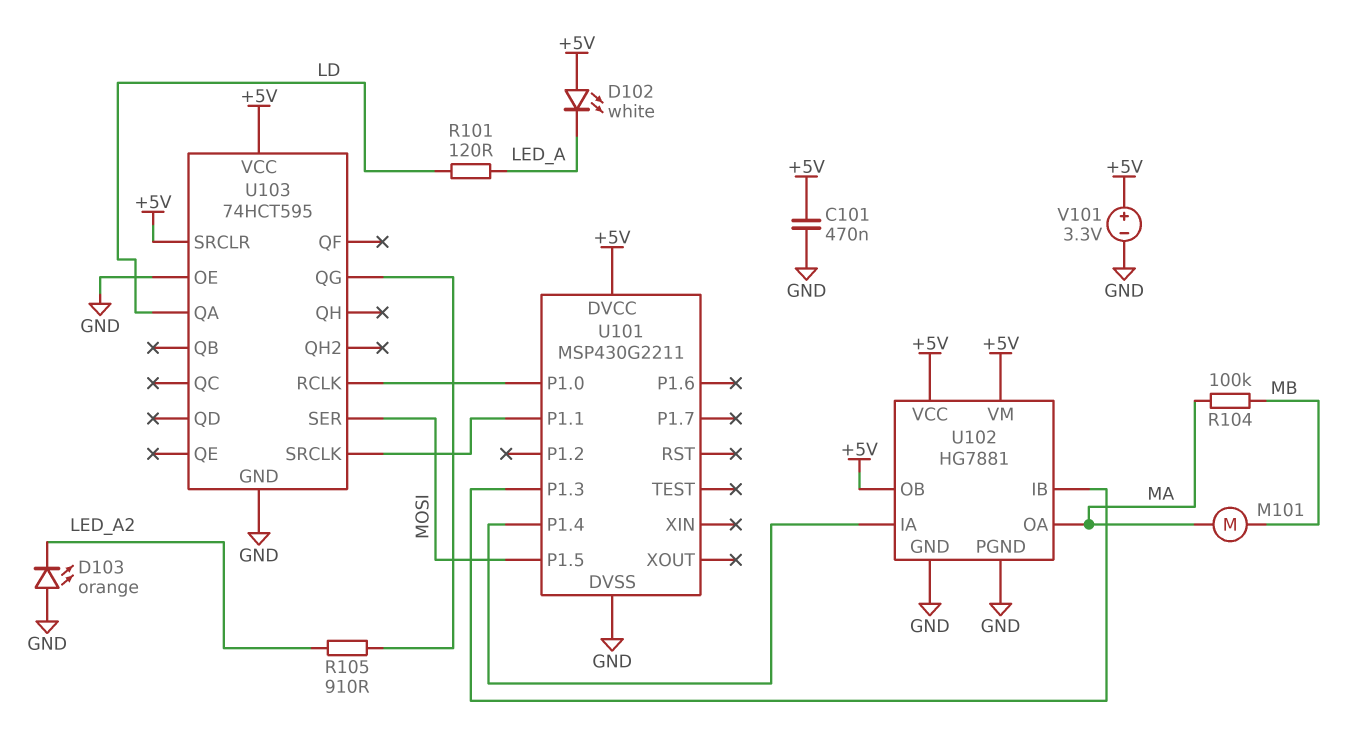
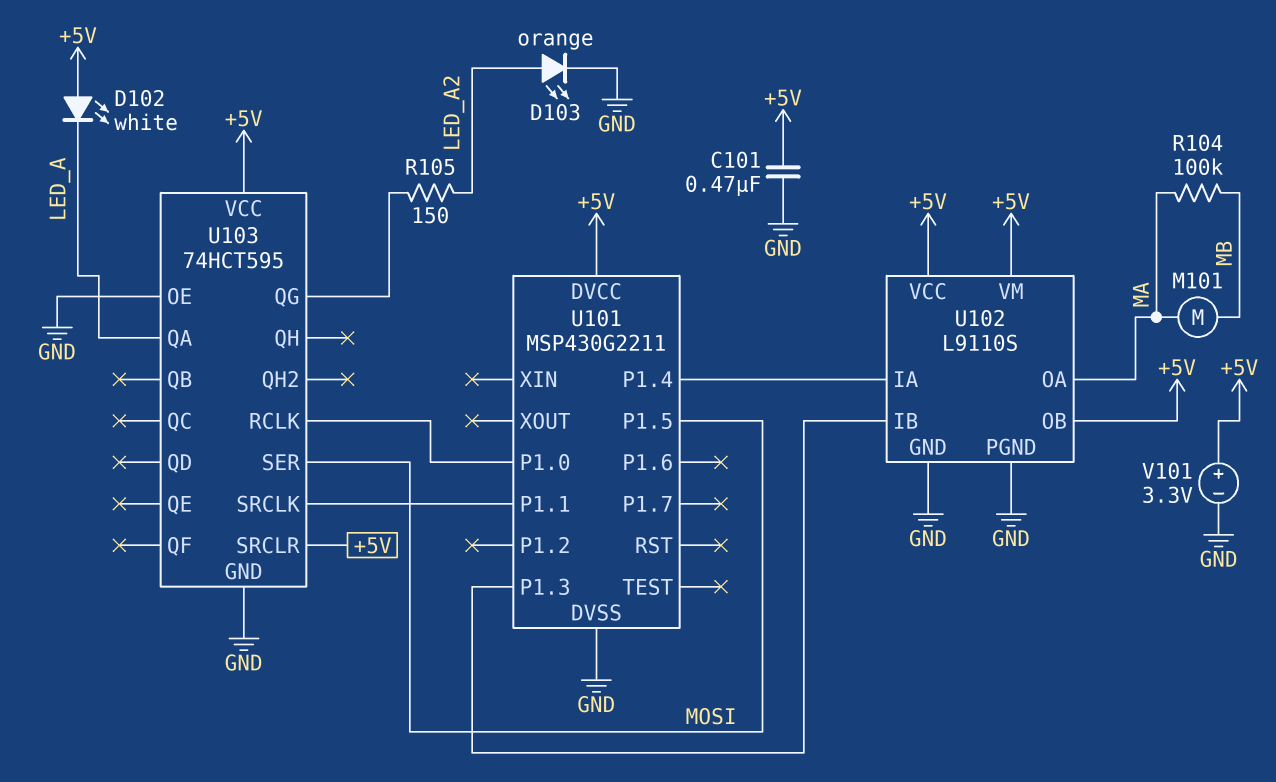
D103: LED orange (A GND, K LED_A2) -> LED orange (A LED_A2, K GND)
R101: 120 (LD, LED_A) -> none
R105: 910 (LED_A2, U103/QG) -> 150 (LED_A2, U103/QG)
U102: HG7881 -> L9110S
U103 pin QA: LD -> LED_A

